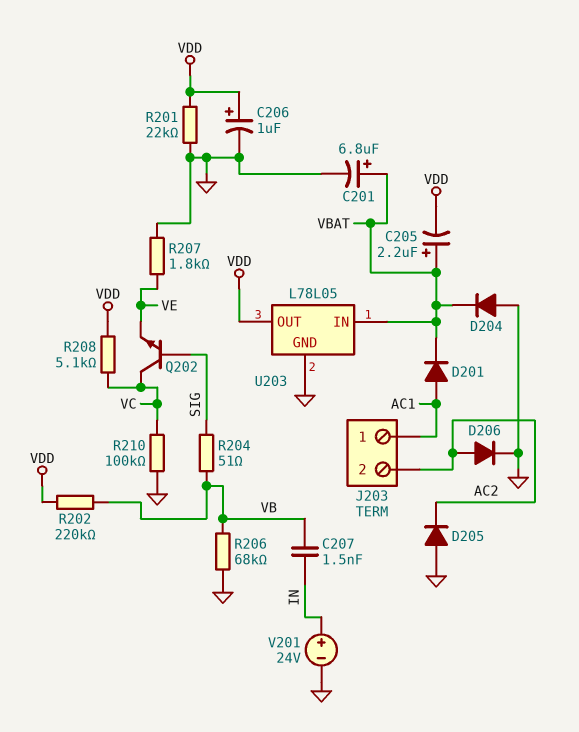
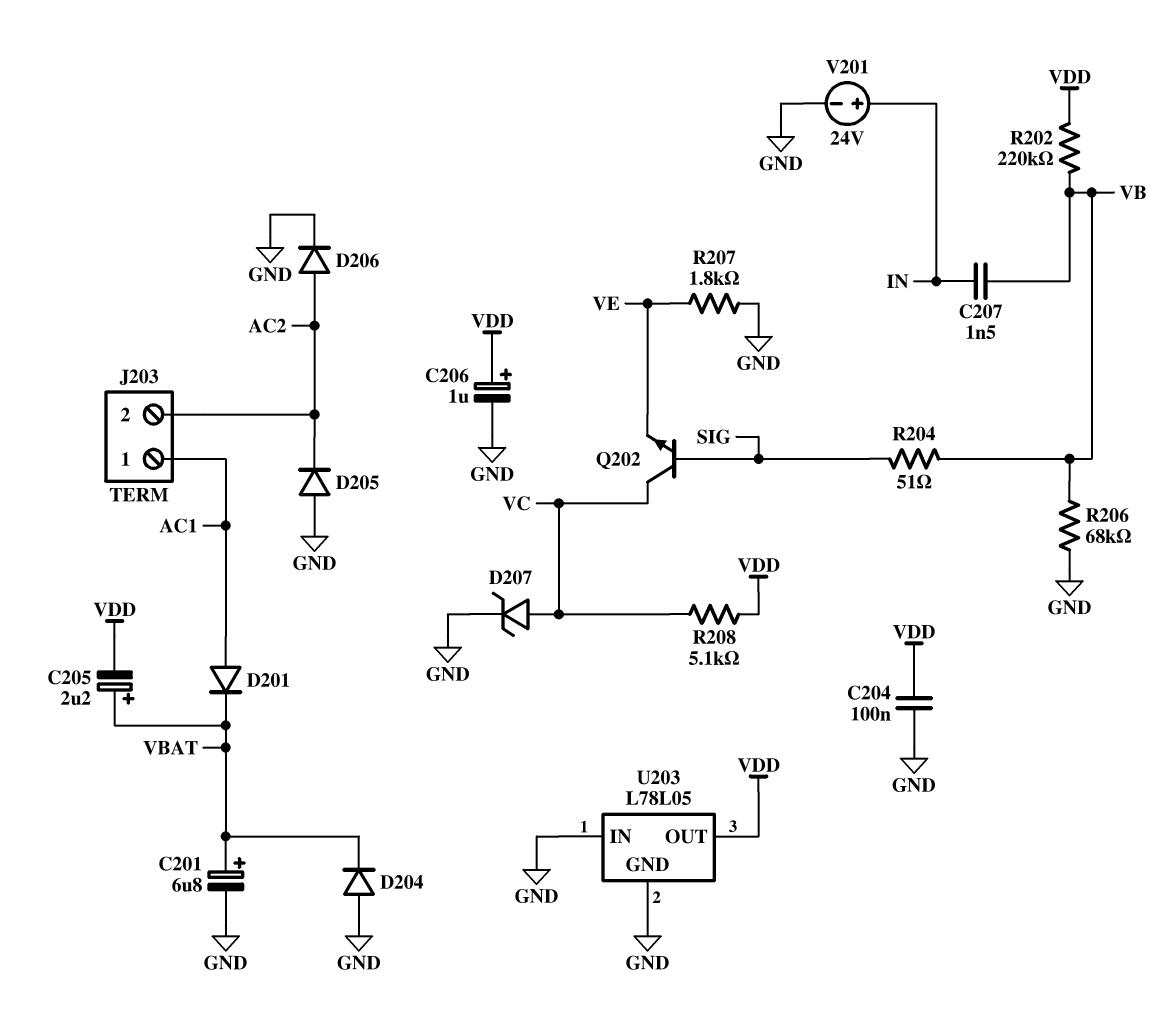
C204: none -> 100nF (GND, VDD)
D207: none -> zener (A VC, K GND)
R201: 22k (GND, VDD) -> none
R210: 100k (GND, VC) -> none
U203 pin IN: VBAT -> GND

